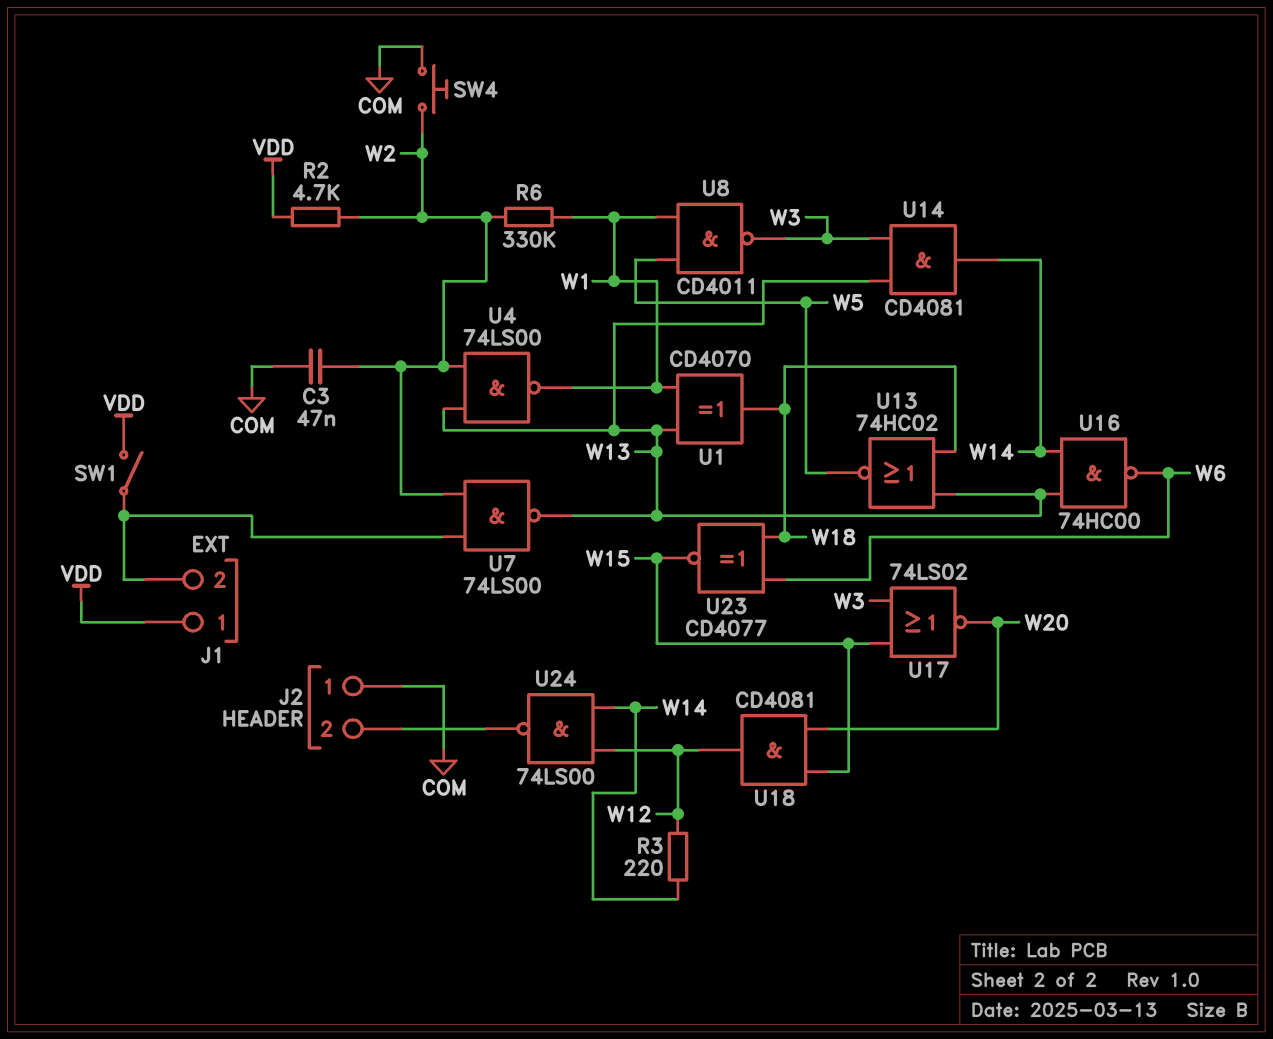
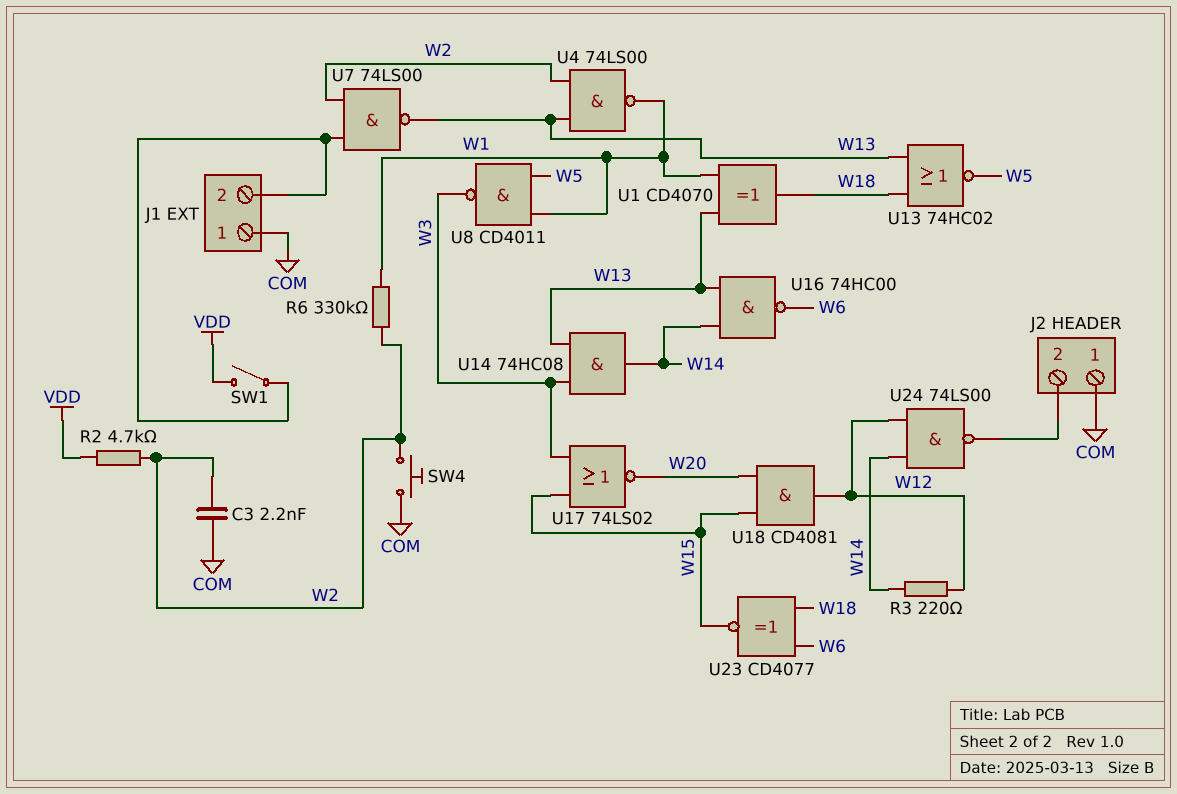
C3: 47nF (COM, W2) -> 2.2nF (COM, W2)
J1 pin 1: VDD -> COM
U14: AND CD4081 (in W3, in W13, out W14) -> AND 74HC08 (in W3, in W13, out W14)

